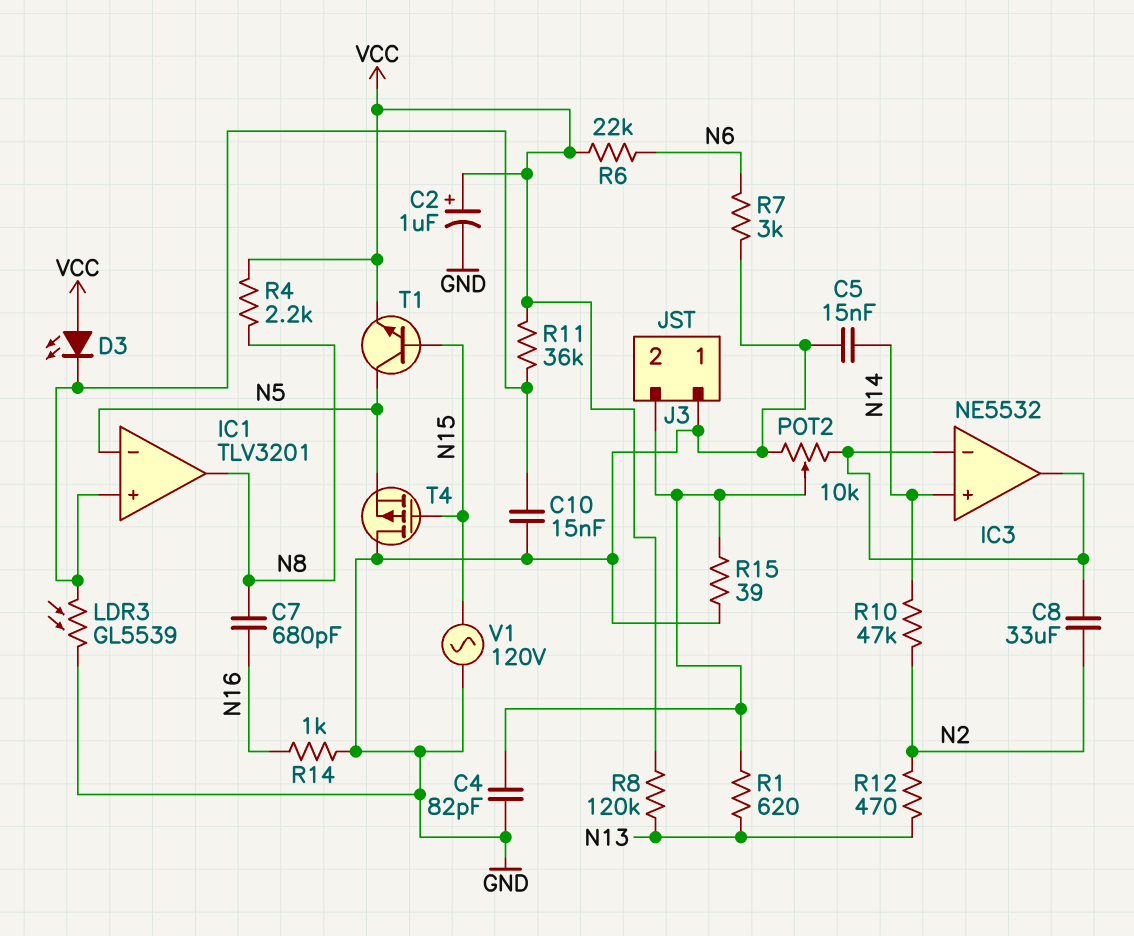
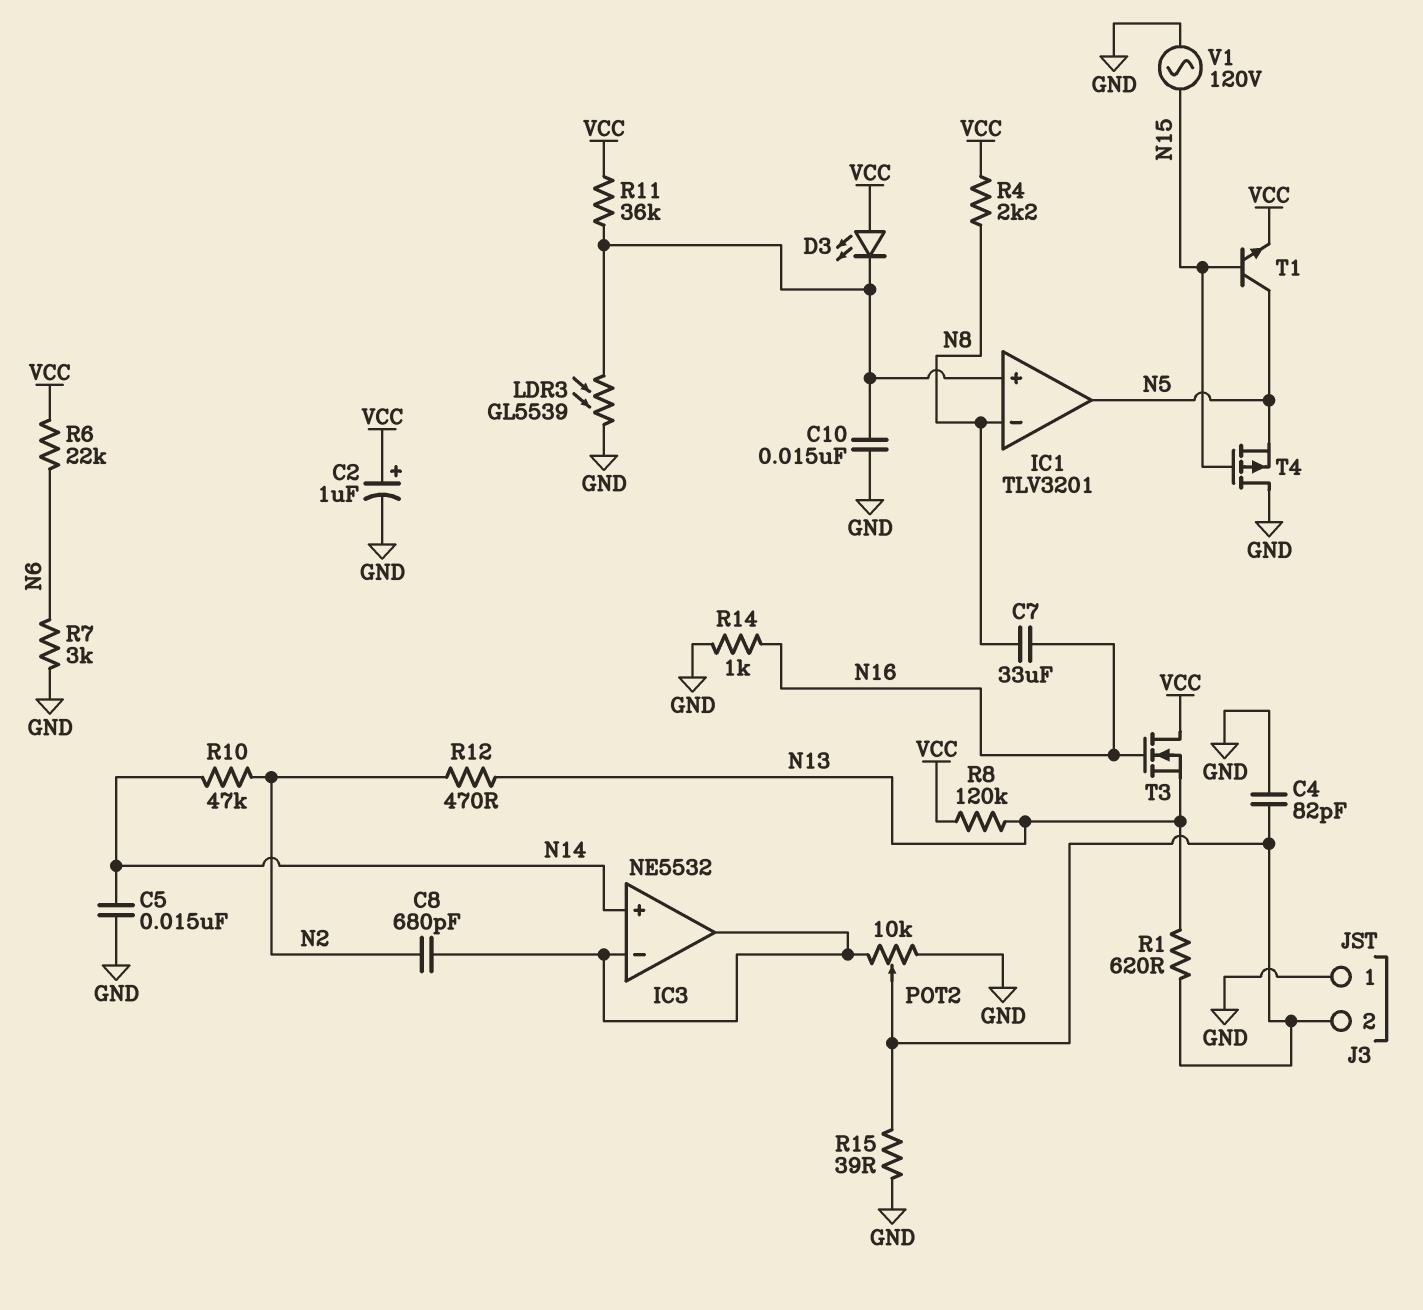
C7: 680pF (N8, N16) -> 33uF (N8, N16)
C8: 33uF (IC3/in-, N2) -> 680pF (IC3/in-, N2)
IC1 pin in-: N5 -> N8
IC1 pin out: N8 -> N5
T3: none -> NMOS (G N16, D VCC, S N13)

